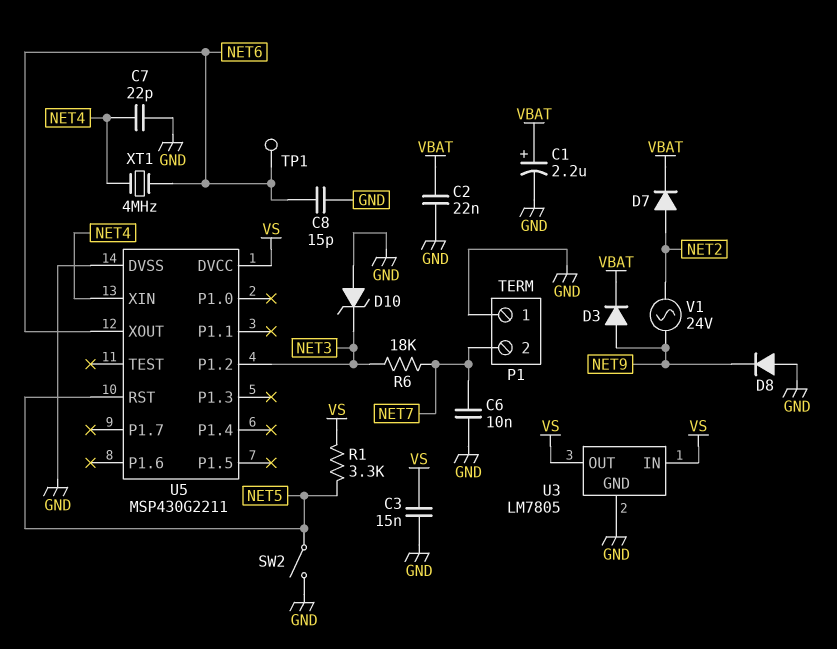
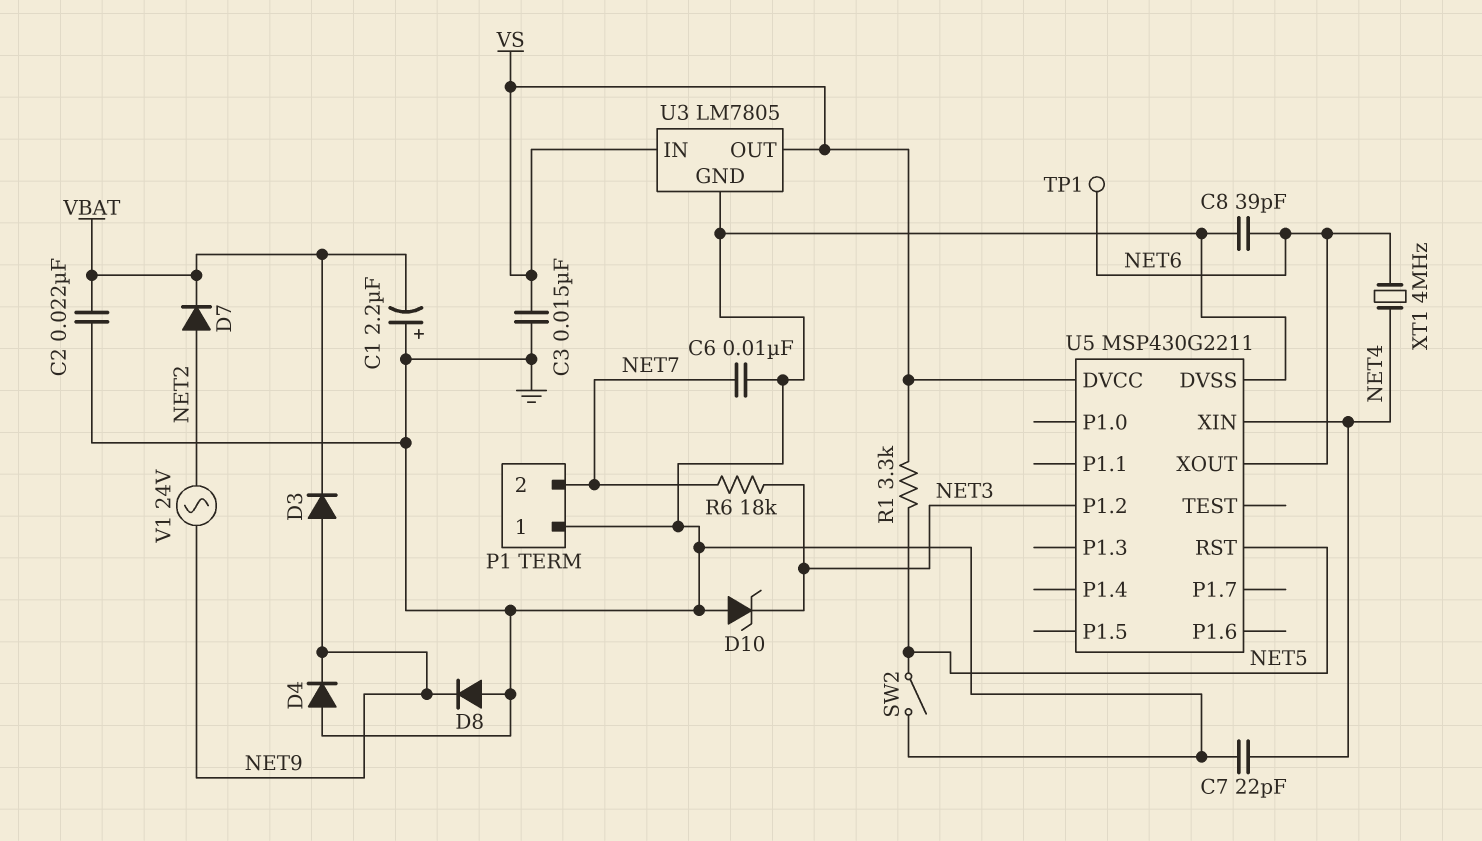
C1: 2.2uF (plus VBAT, minus GND) -> 2.2uF (plus GND, minus VBAT)
C8: 15pF (GND, NET6) -> 39pF (GND, NET6)
D4: none -> diode (A GND, K NET9)

